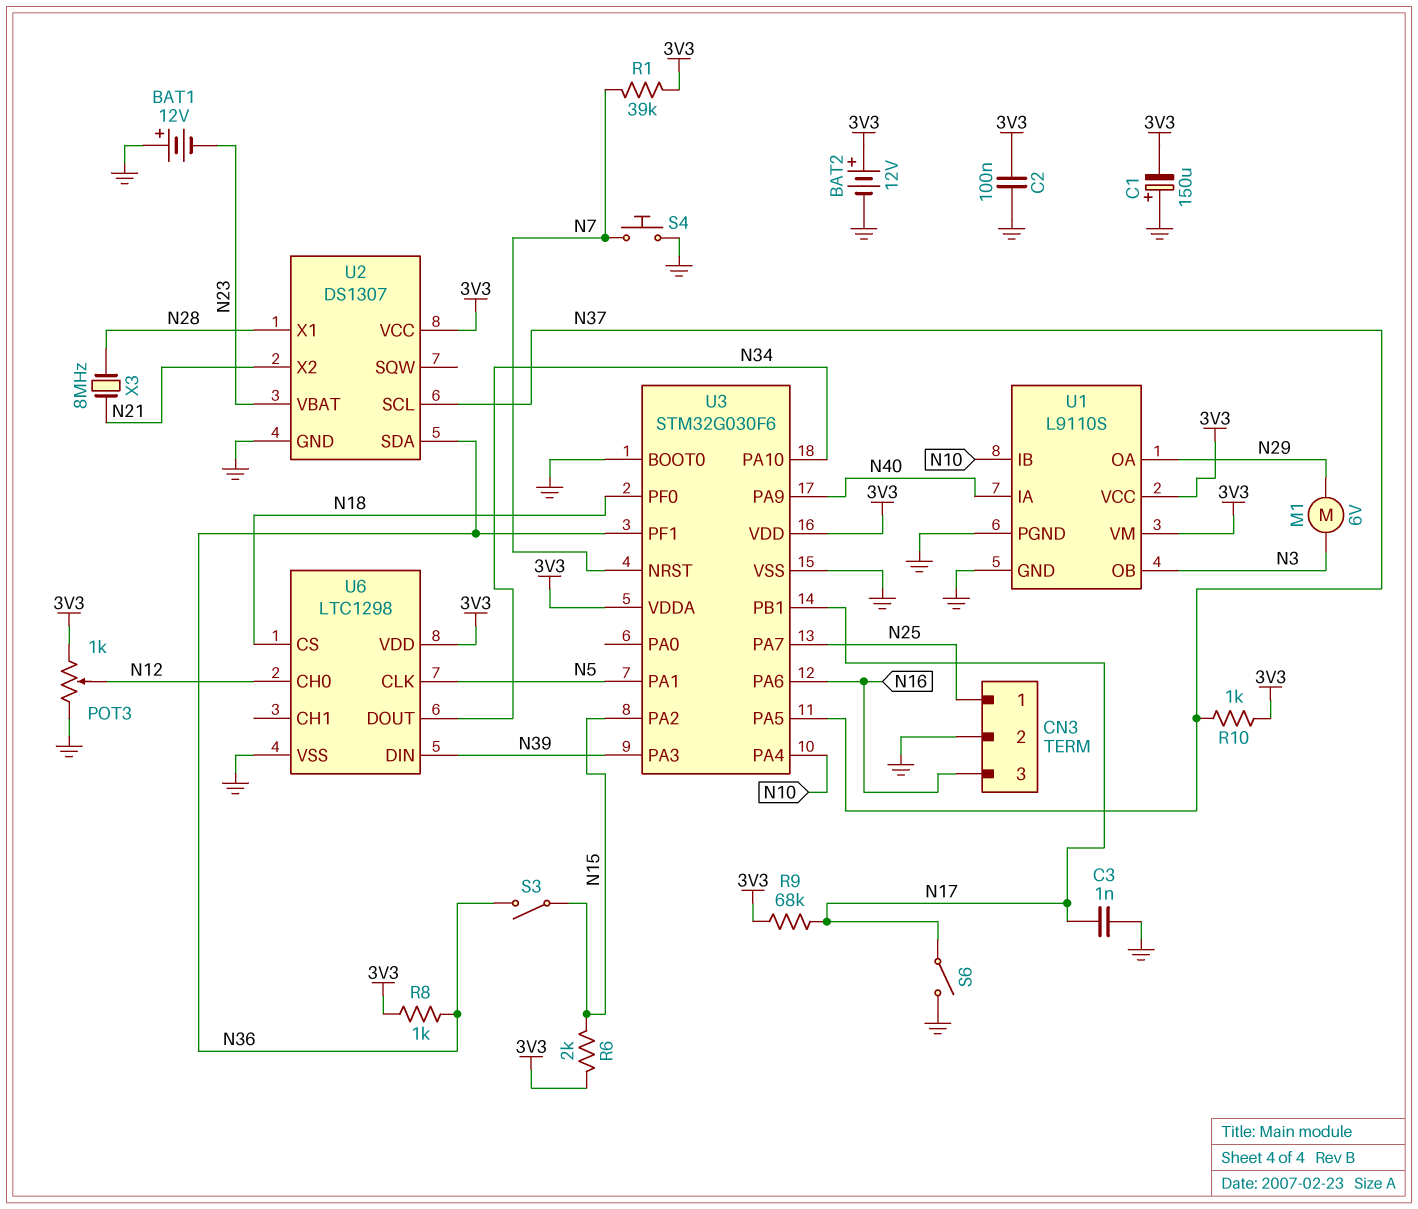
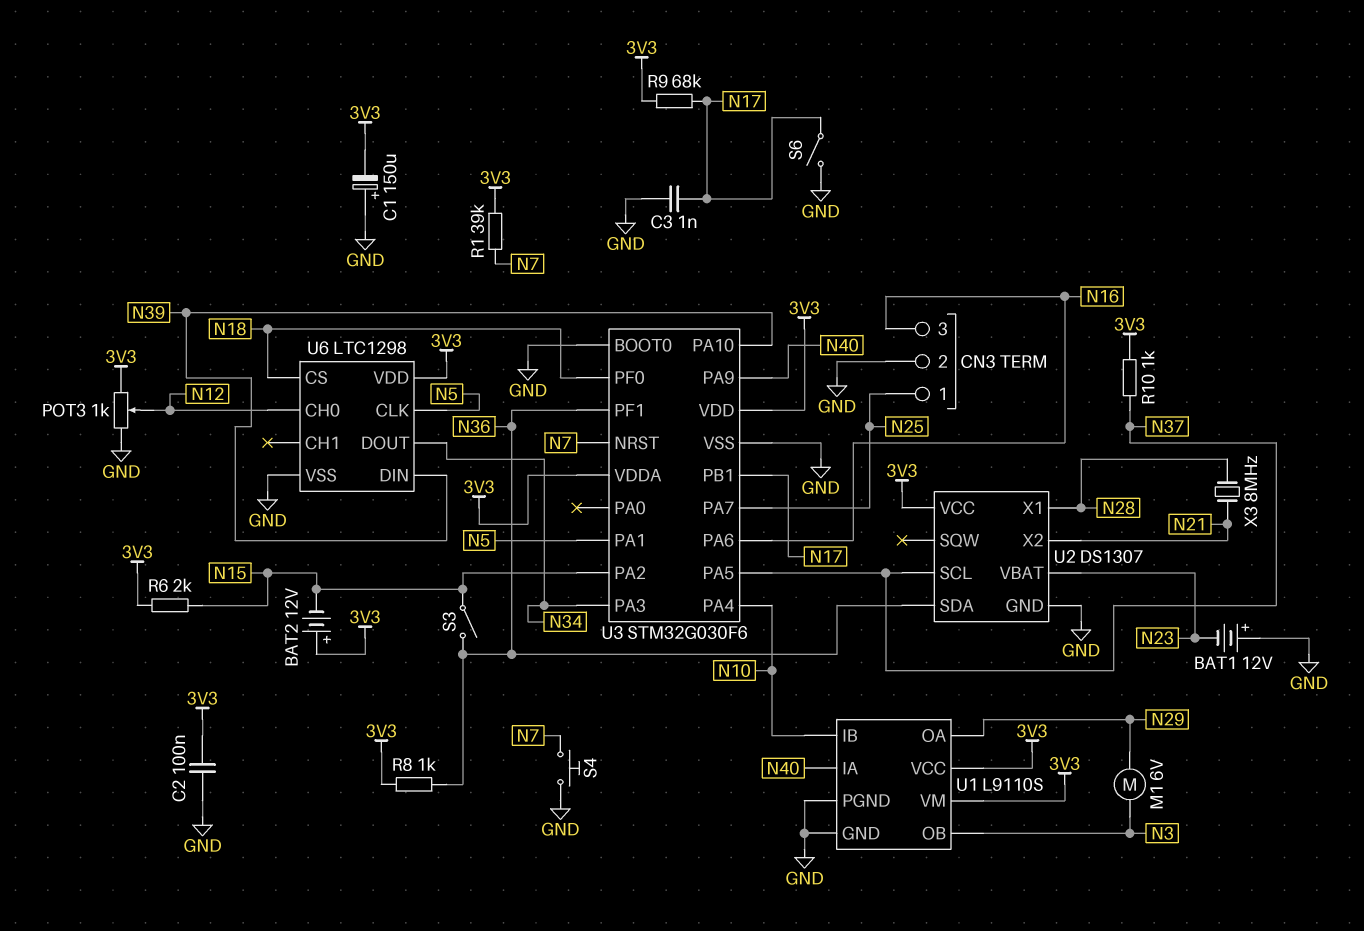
BAT2: 12V (plus 3V3, minus GND) -> 12V (plus 3V3, minus N15)
U3 pin PA3: N39 -> N34
U3 pin PA10: N34 -> N39

